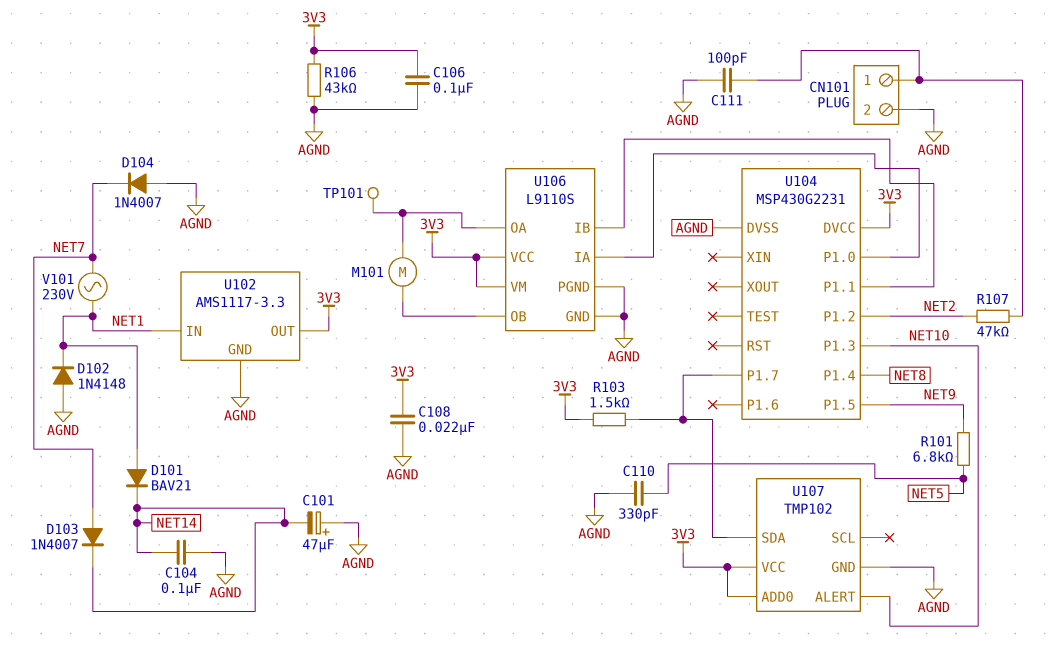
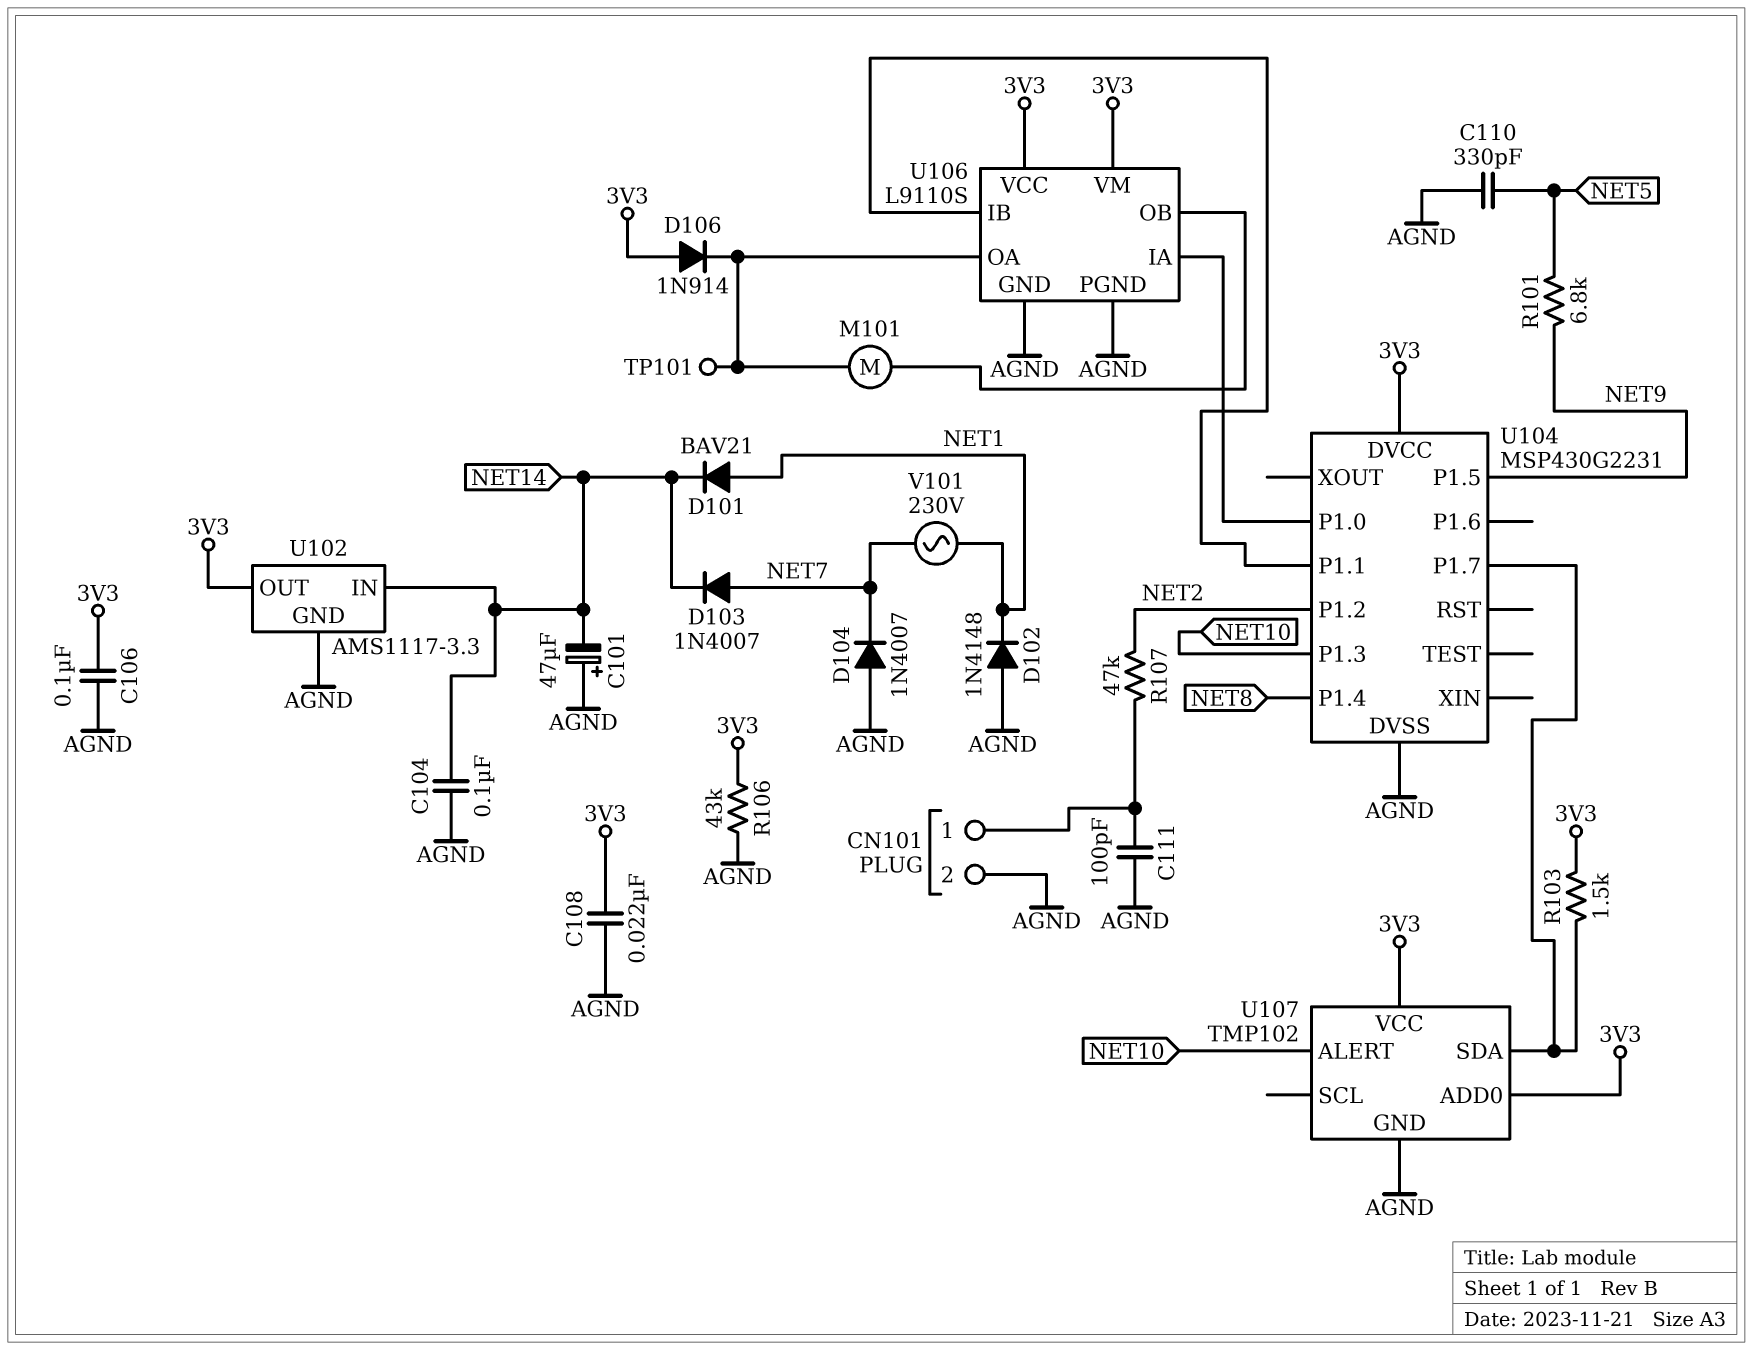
D106: none -> diode 1N914 (A 3V3, K U106/OA)
U102 pin IN: NET1 -> NET14

